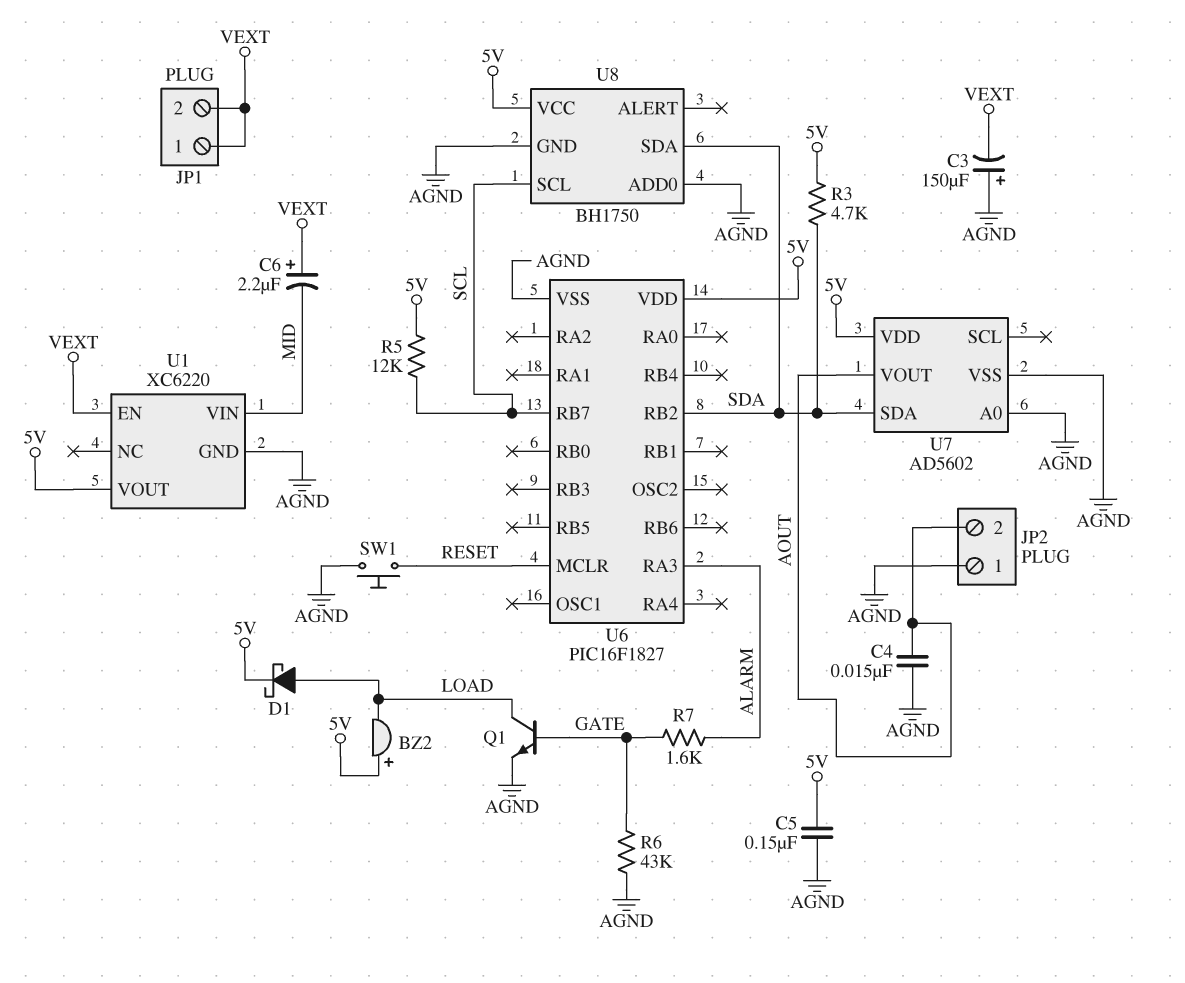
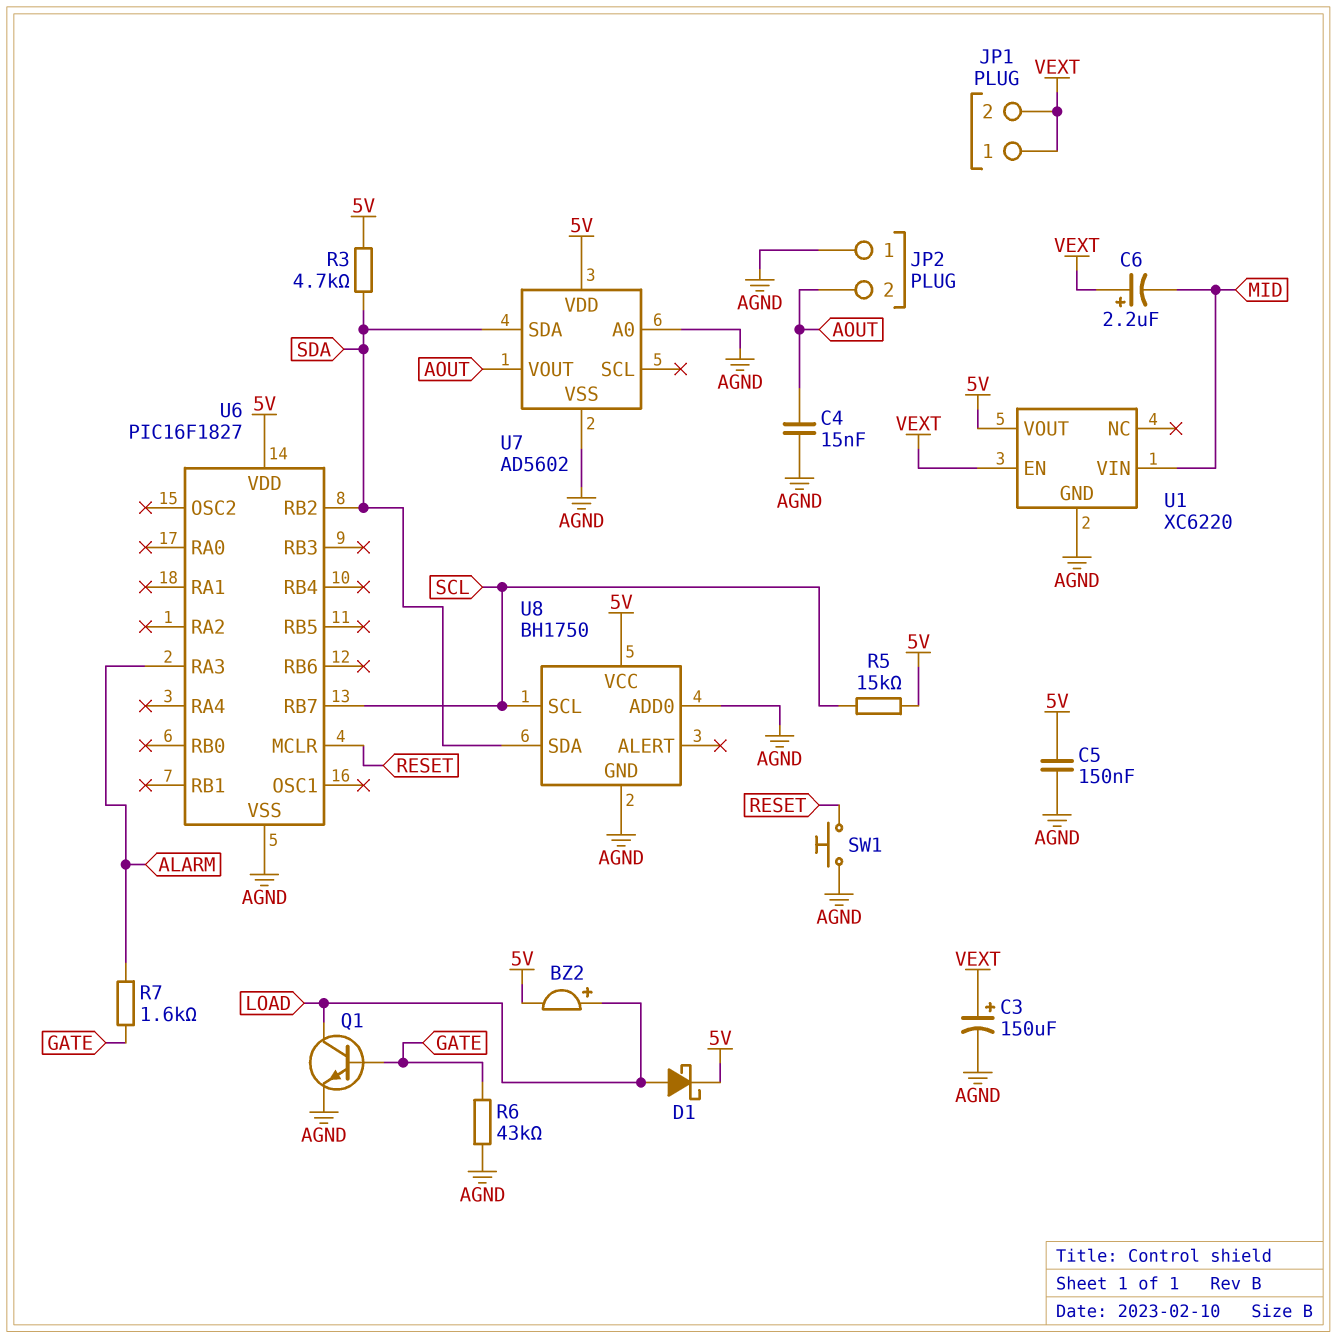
BZ2: buzzer (plus 5V, minus LOAD) -> buzzer (plus LOAD, minus 5V)
C3: 150uF (plus AGND, minus VEXT) -> 150uF (plus VEXT, minus AGND)
R5: 12k (5V, SCL) -> 15k (5V, SCL)

